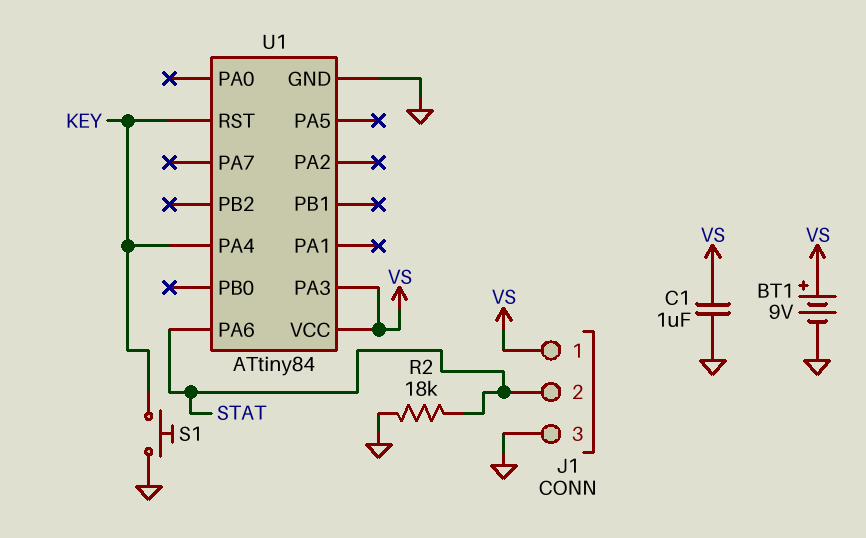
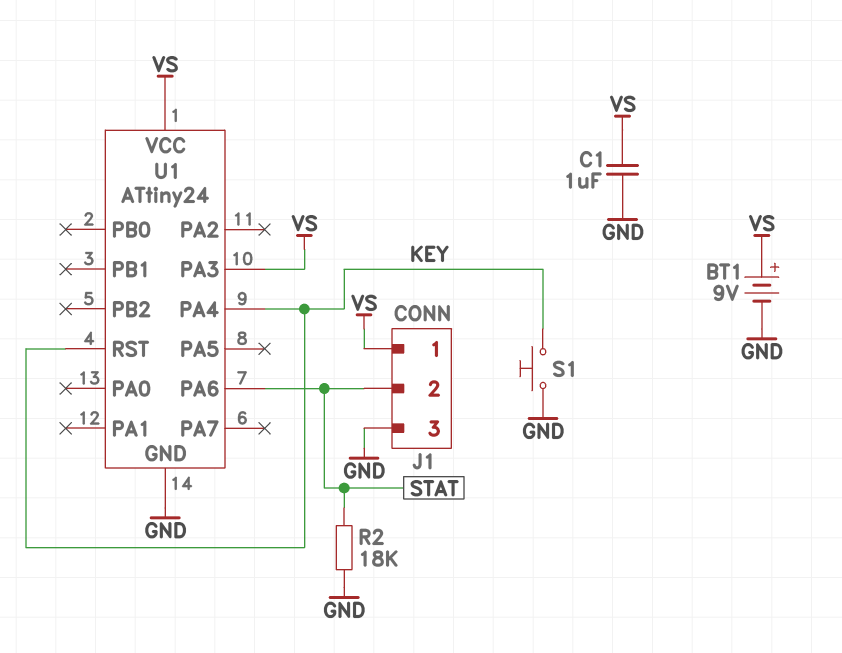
U1: ATtiny84 -> ATtiny24

